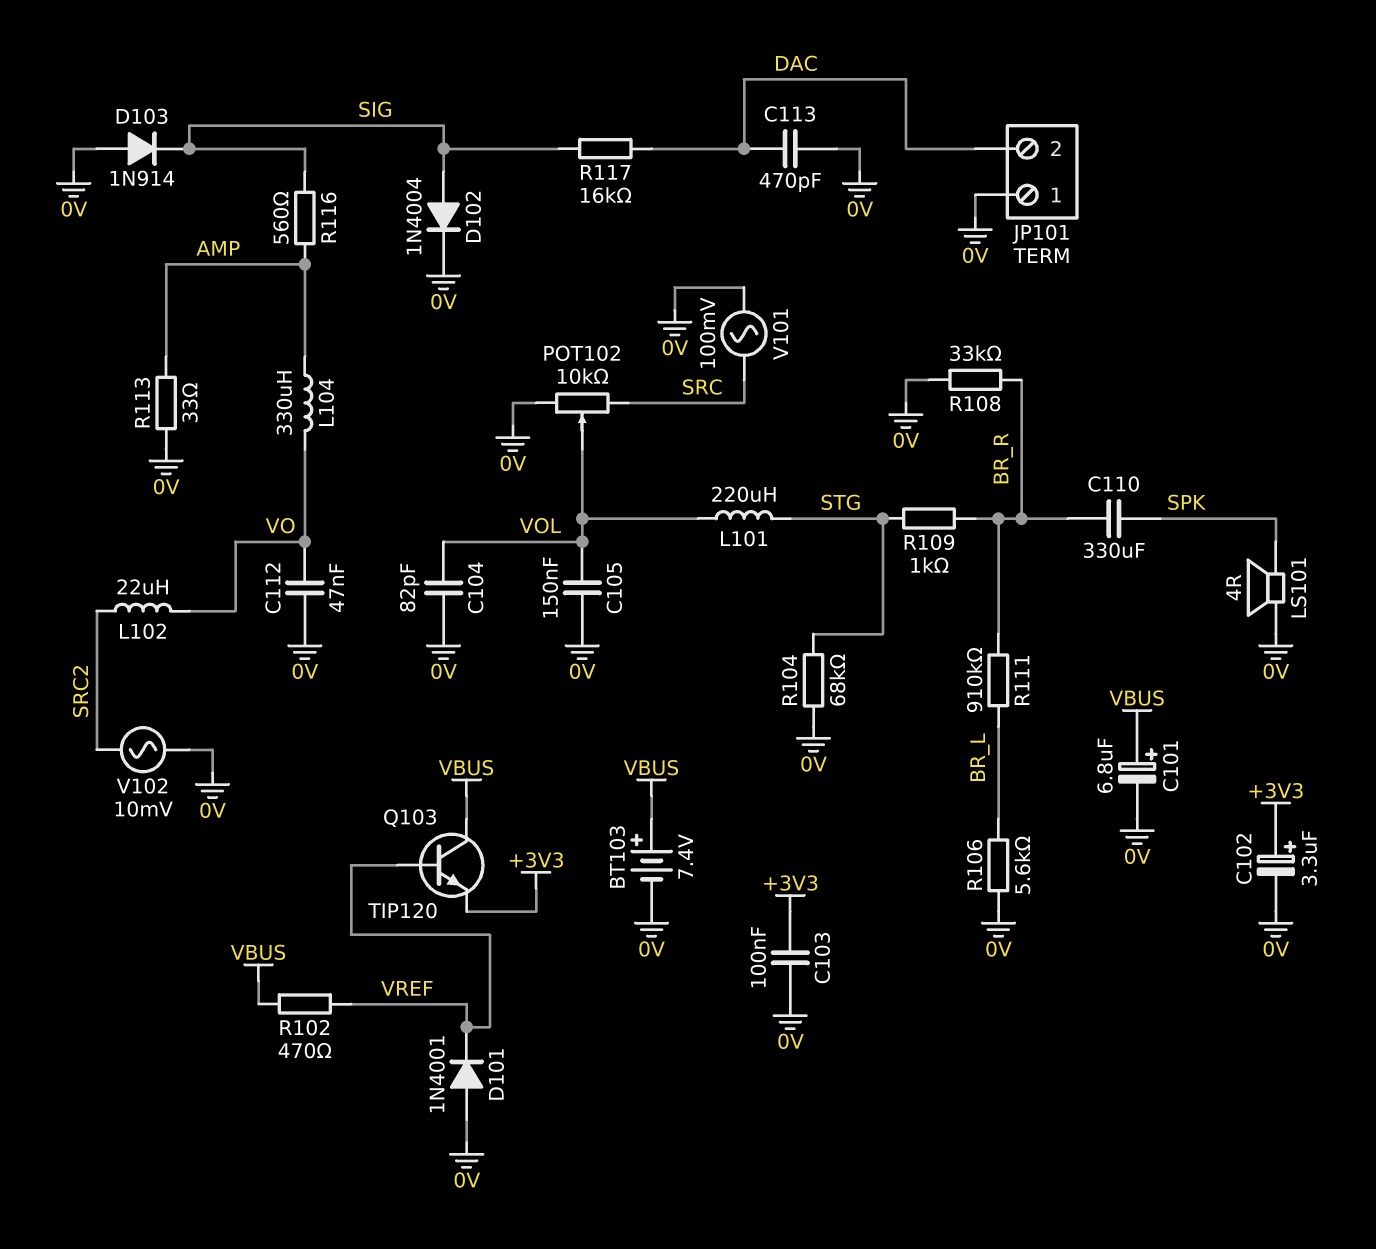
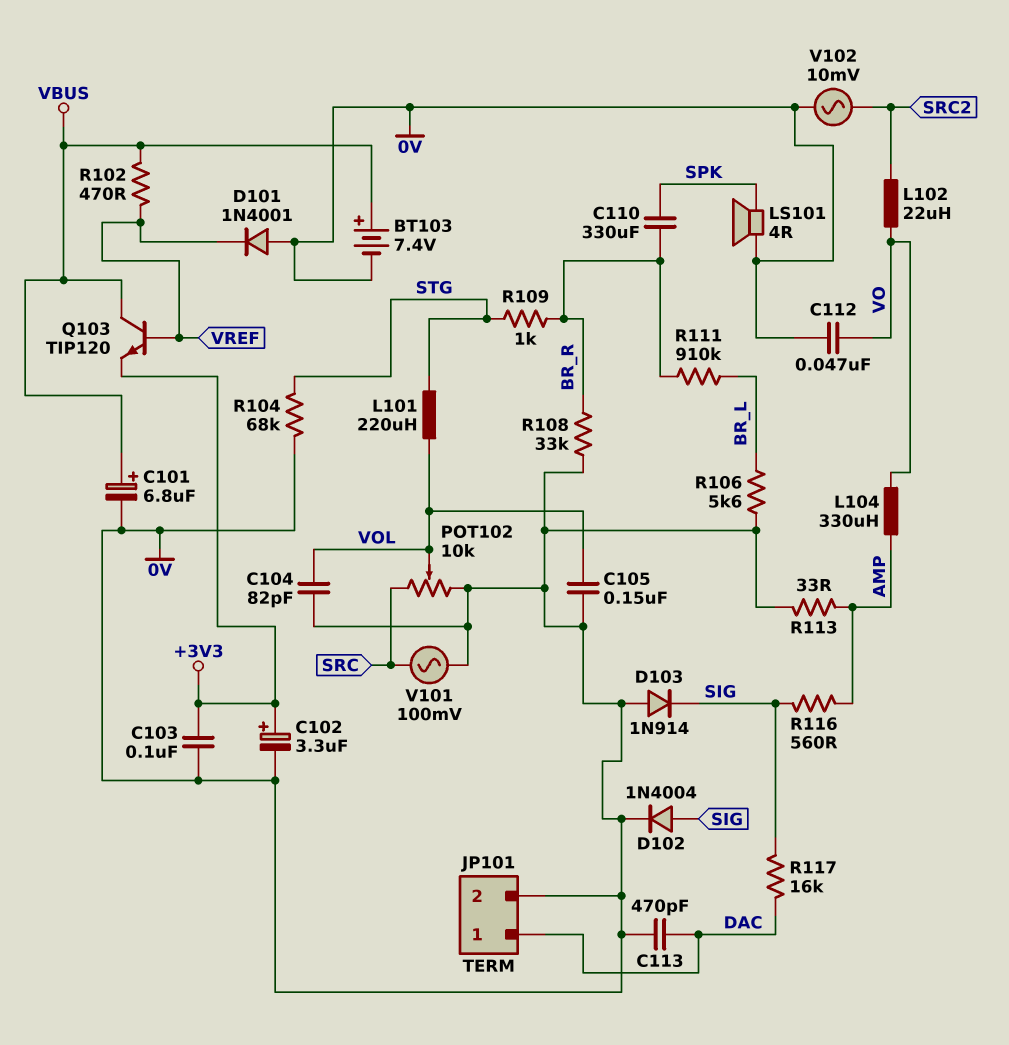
JP101 pin 1: 0V -> DAC
JP101 pin 2: DAC -> 0V

